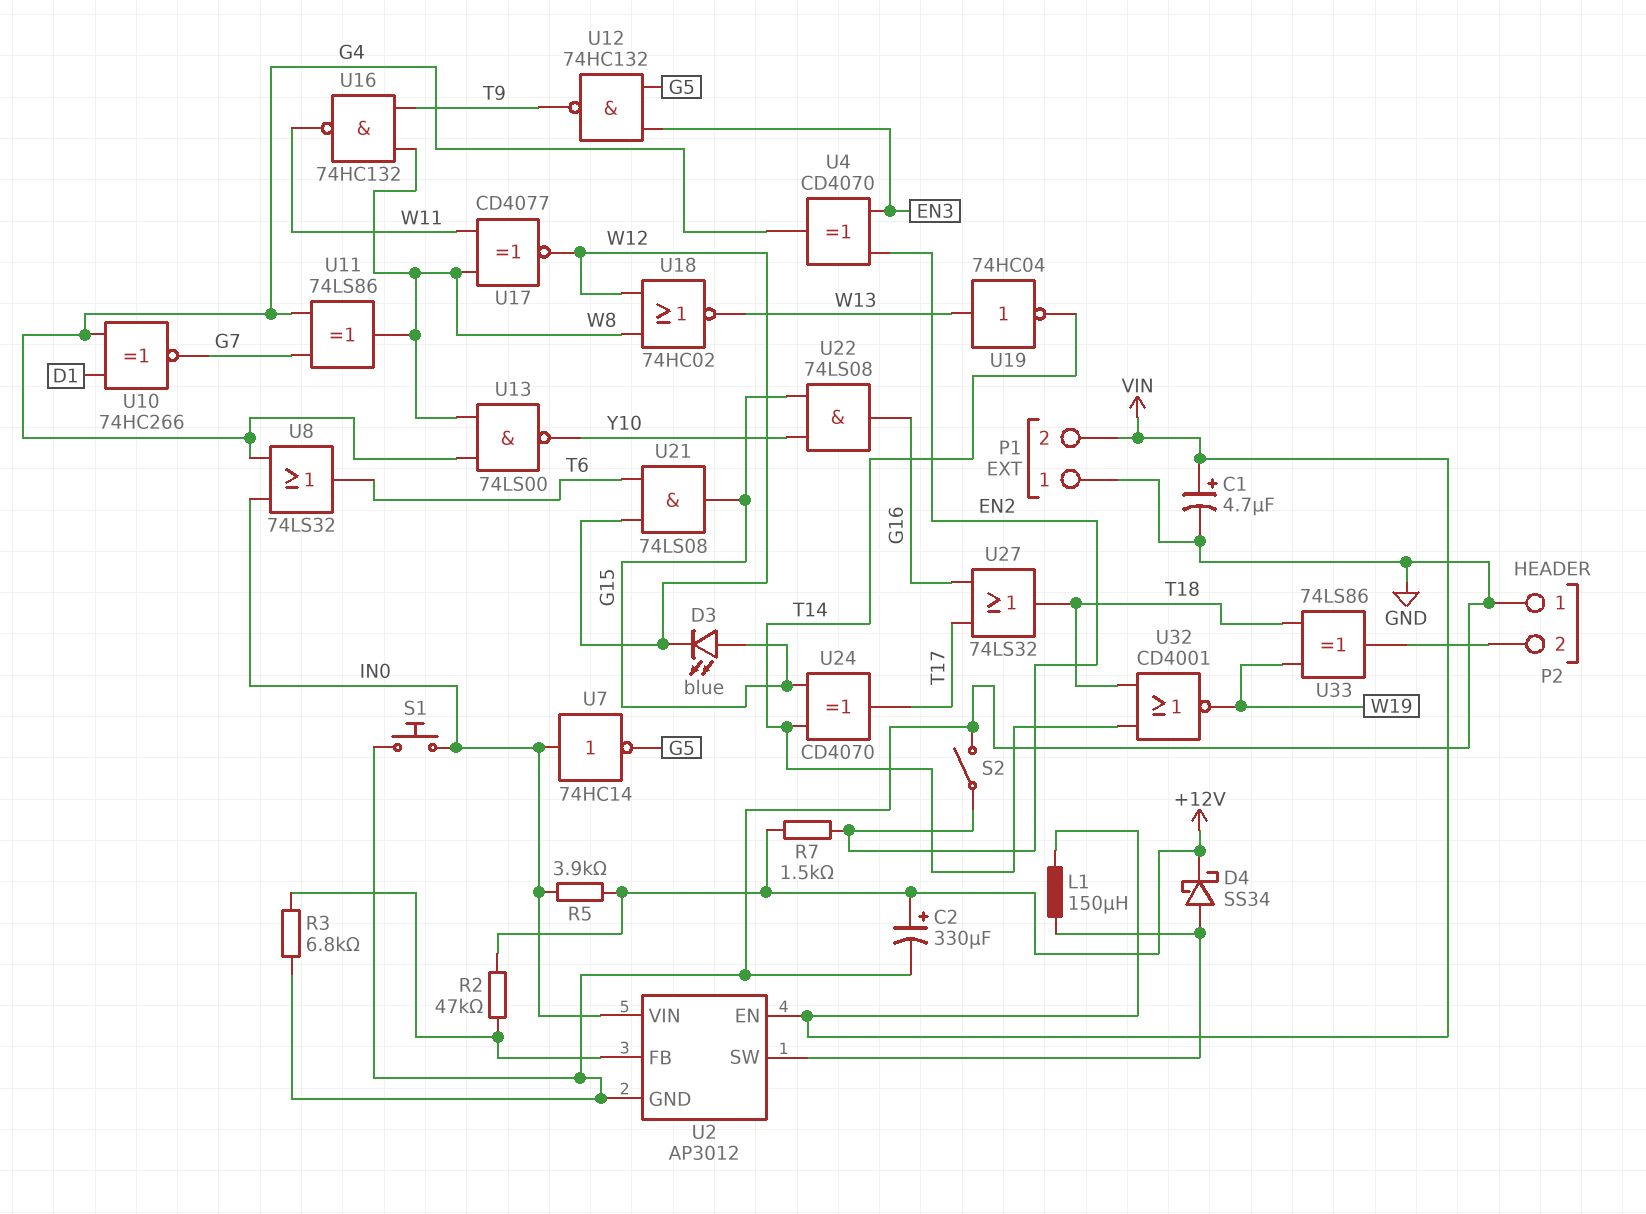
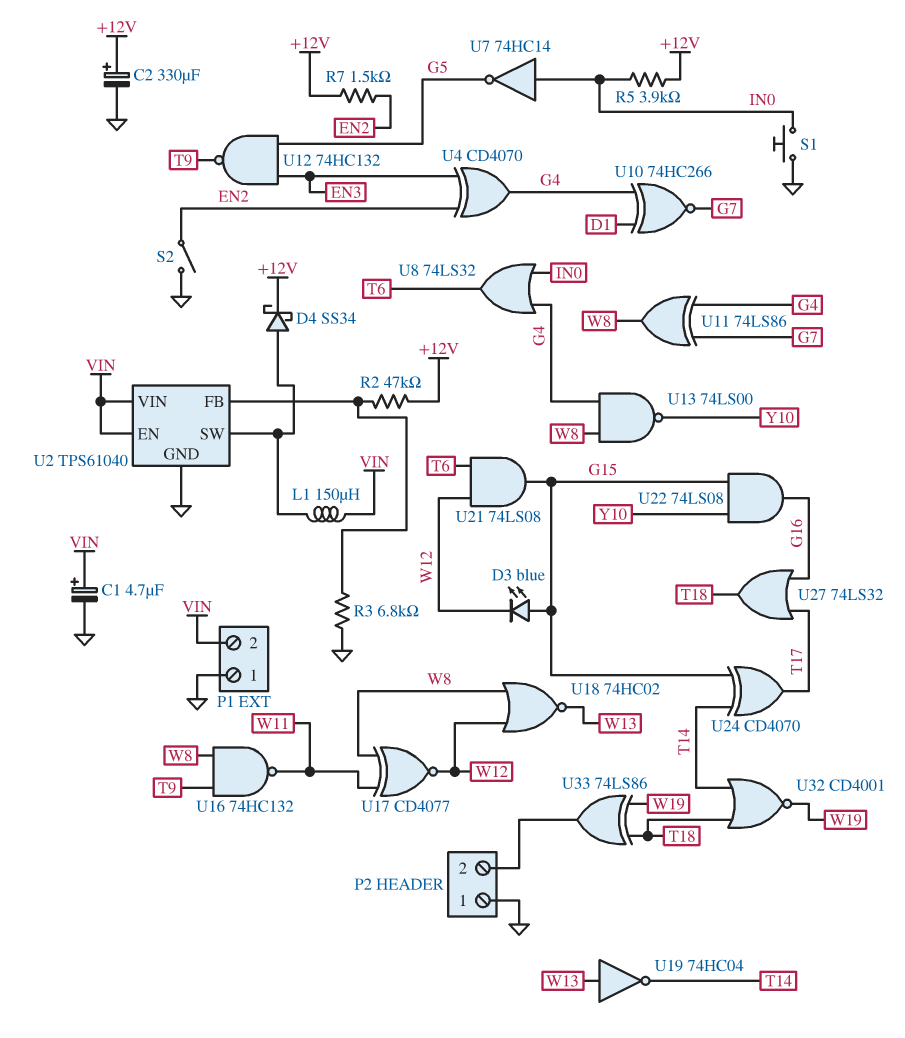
U2: AP3012 -> TPS61040
U2 pin VIN: IN0 -> VIN

